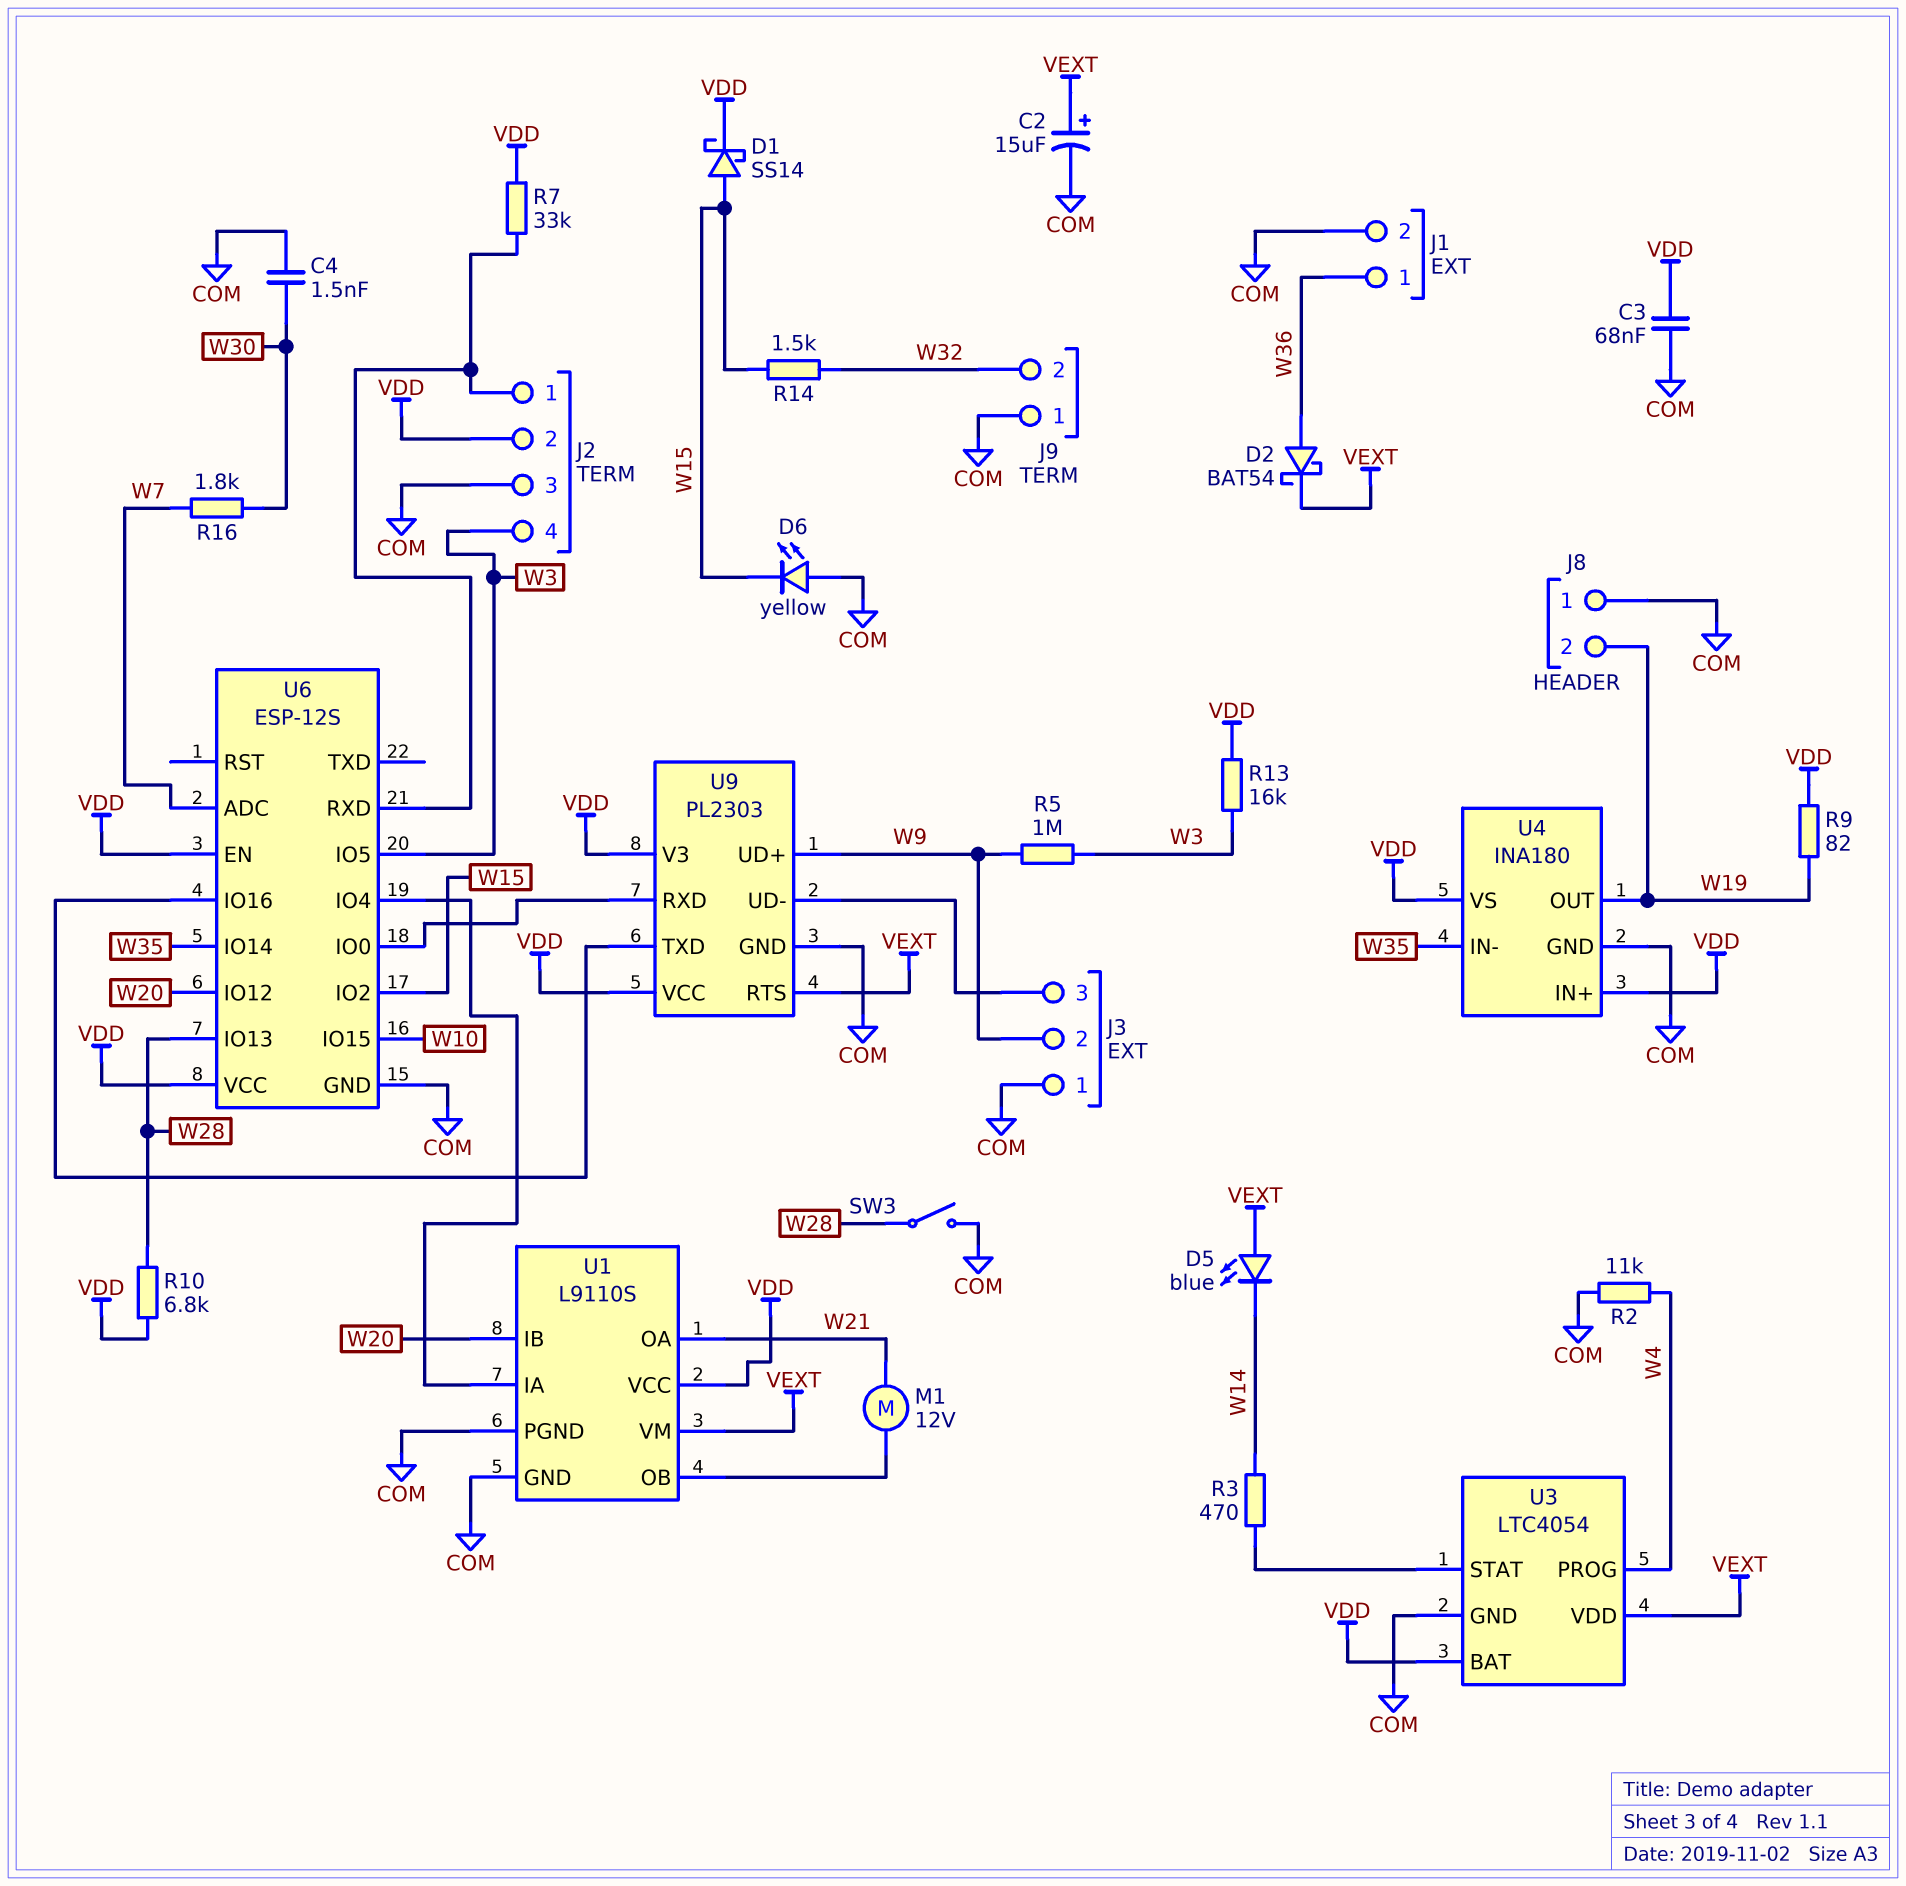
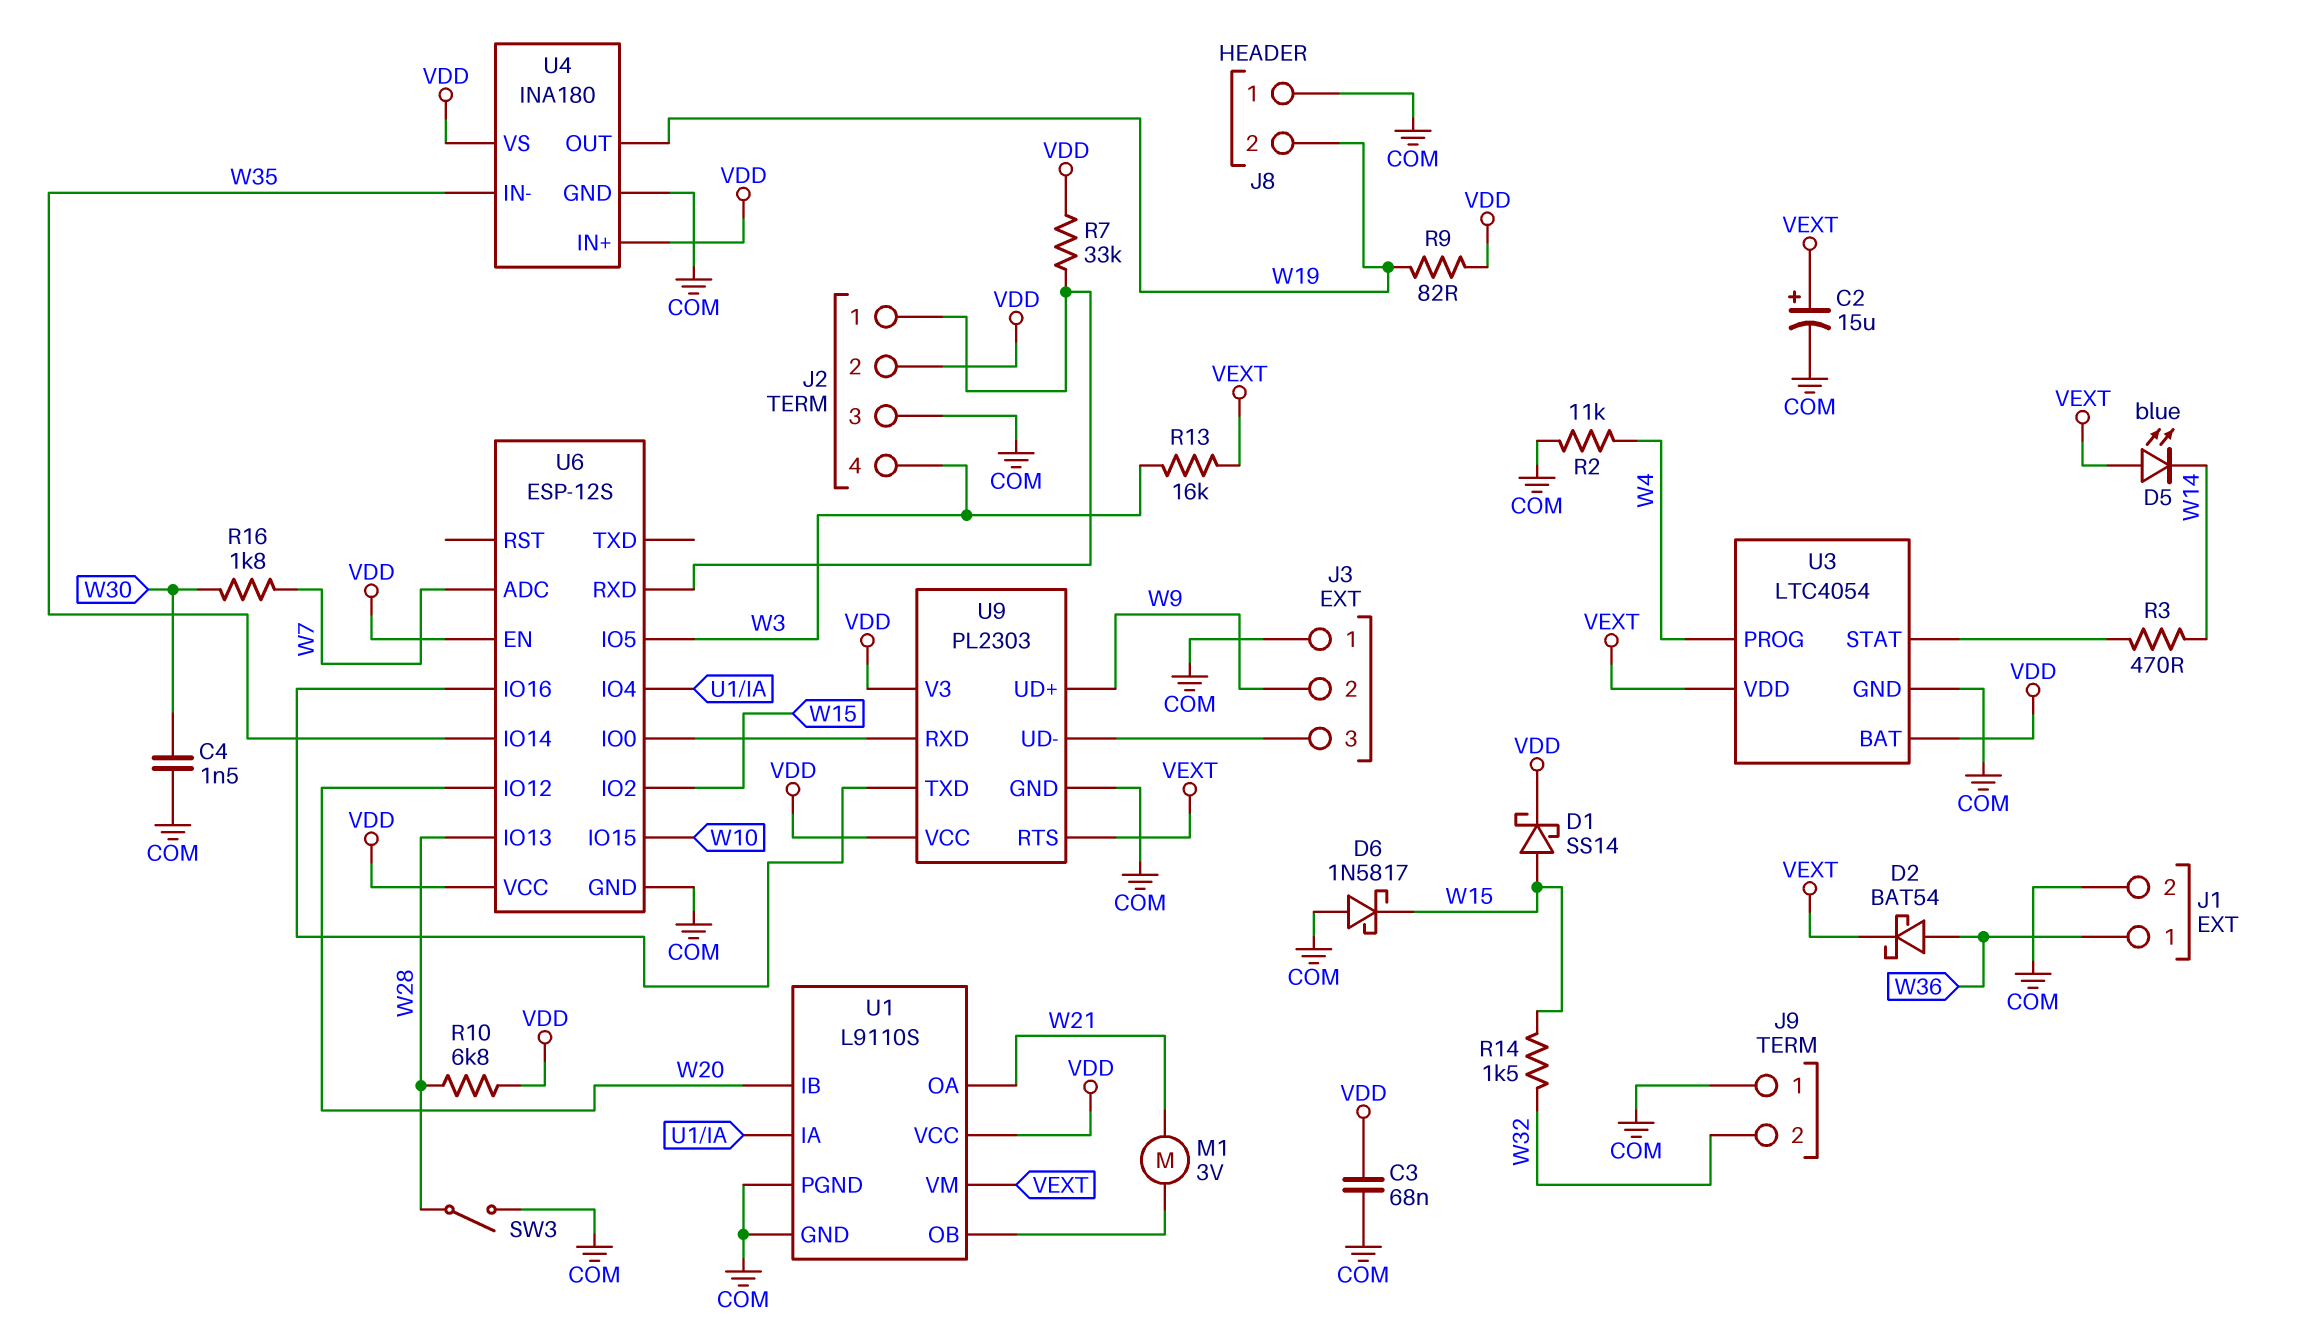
D6: LED yellow (A COM, K W15) -> schottky 1N5817 (A COM, K W15)
M1: motor 12V (U1/OB, W21) -> motor 3V (U1/OB, W21)
R5: 1M (W3, W9) -> none
R13: 16k (VDD, W3) -> 16k (VEXT, W3)

